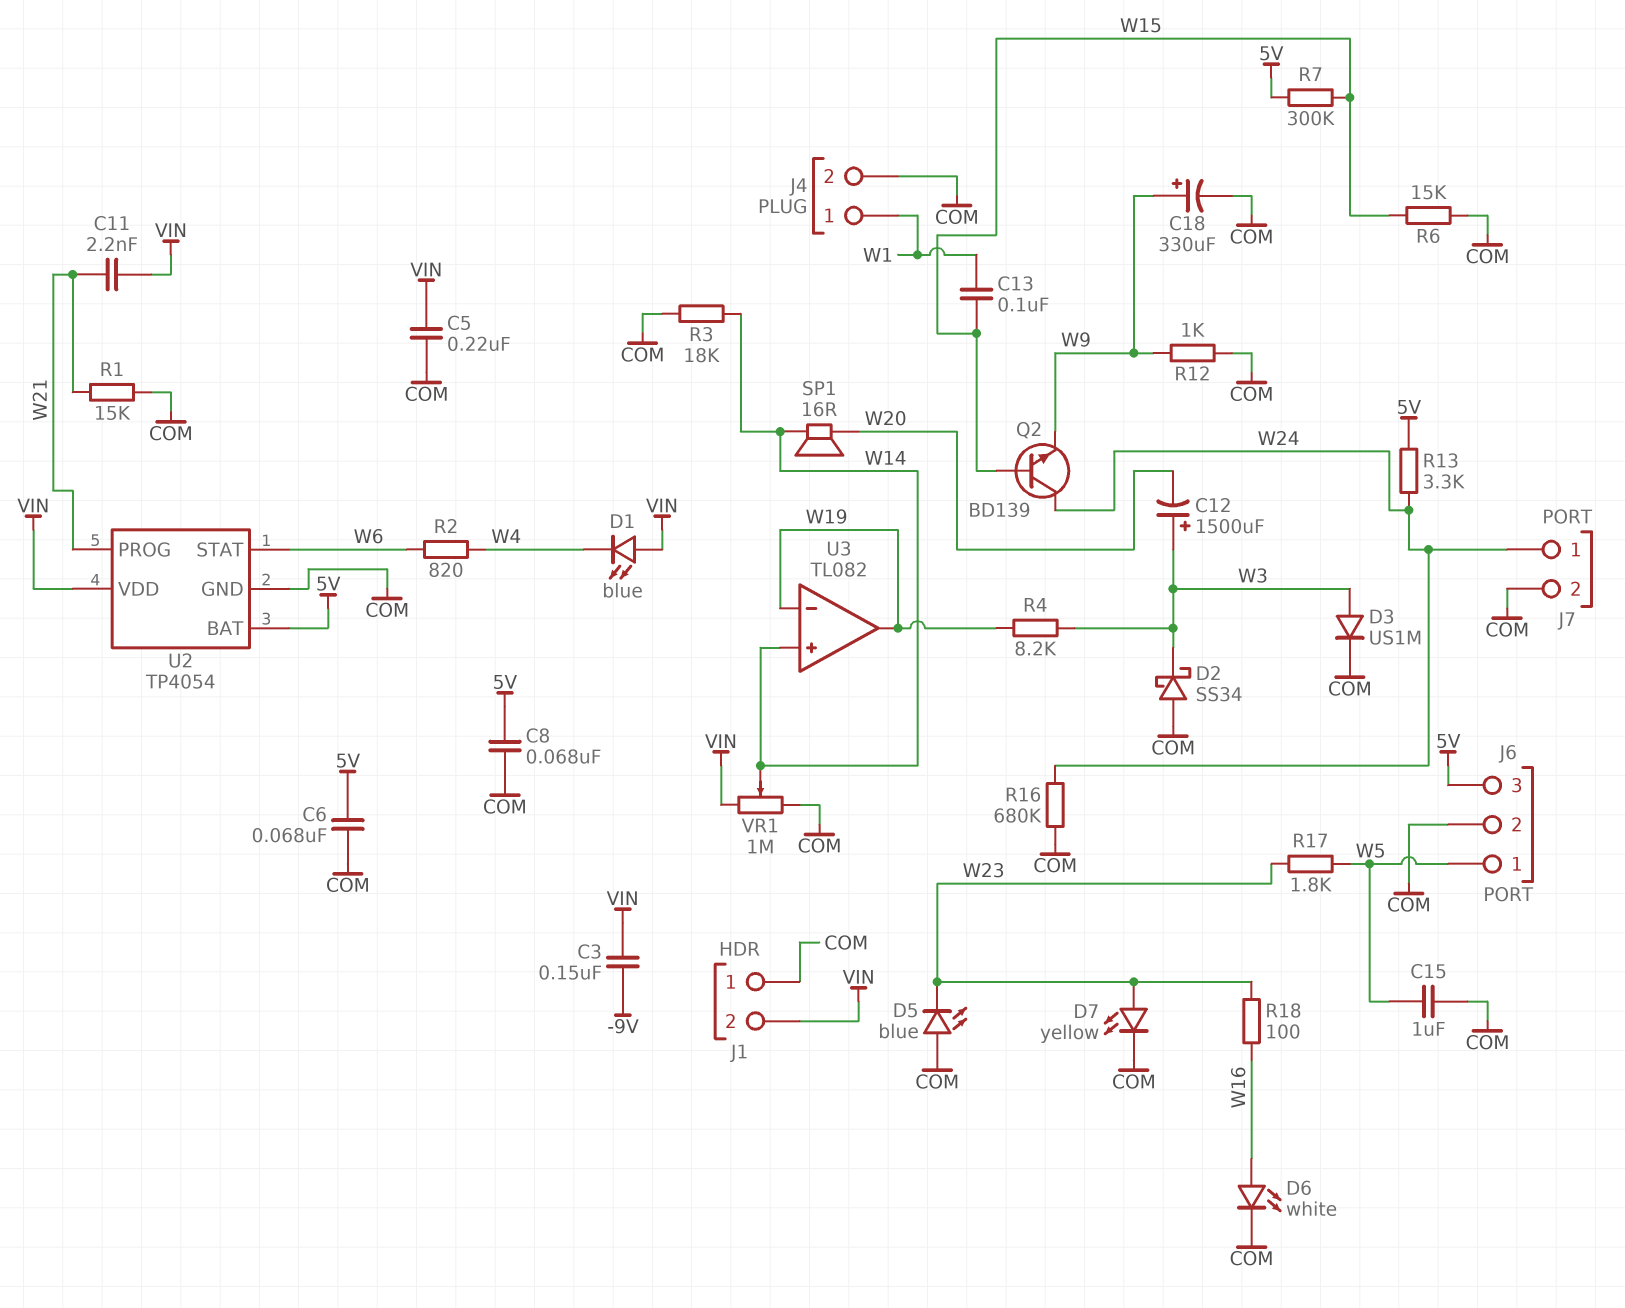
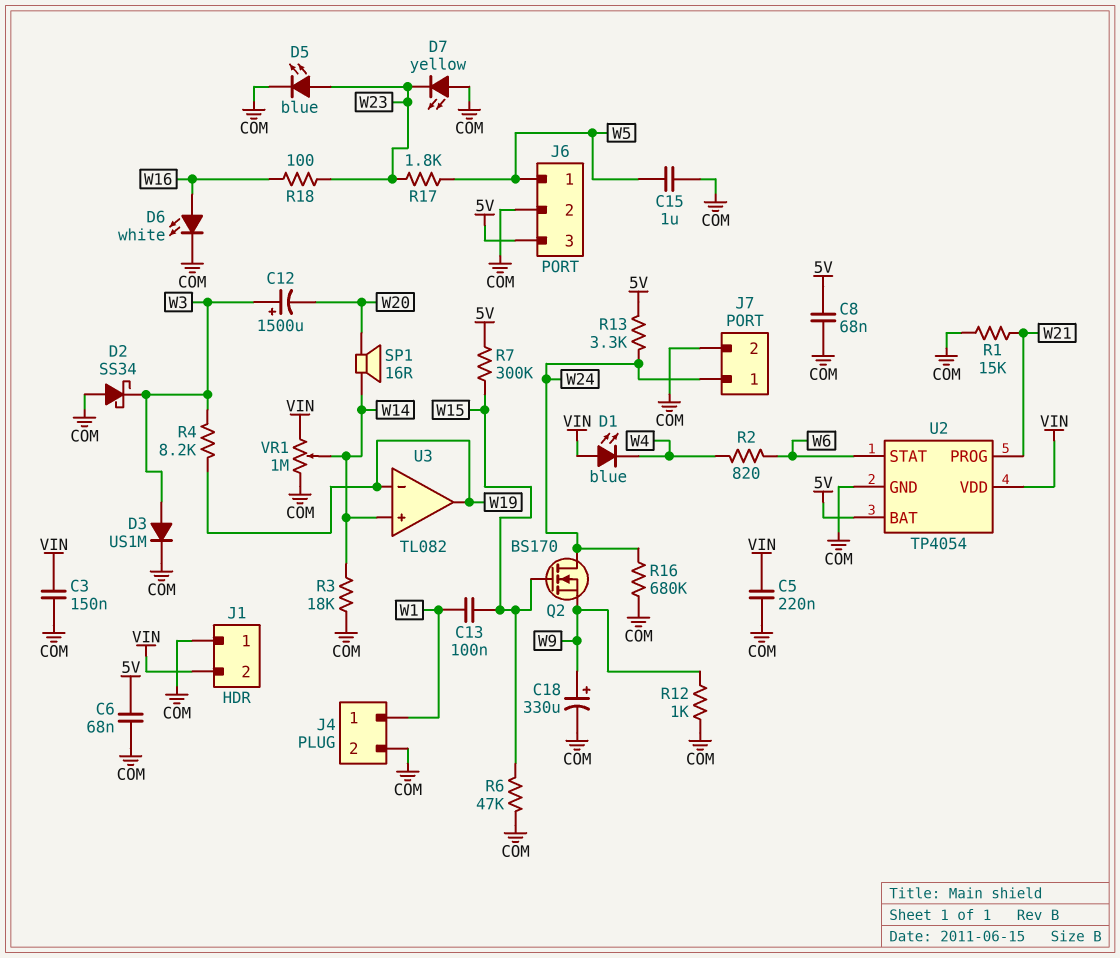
C3: 150nF (-9V, VIN) -> 150nF (COM, VIN)
C11: 2.2nF (VIN, W21) -> none
D5: LED blue (A COM, K W23) -> LED blue (A W23, K COM)
D7: LED yellow (A W23, K COM) -> LED yellow (A COM, K W23)
Q2: NPN BD139 (B W15, C W24, E W9) -> NMOS BS170 (G W15, D W24, S W9)
R6: 15k (COM, W15) -> 47k (COM, W15)

